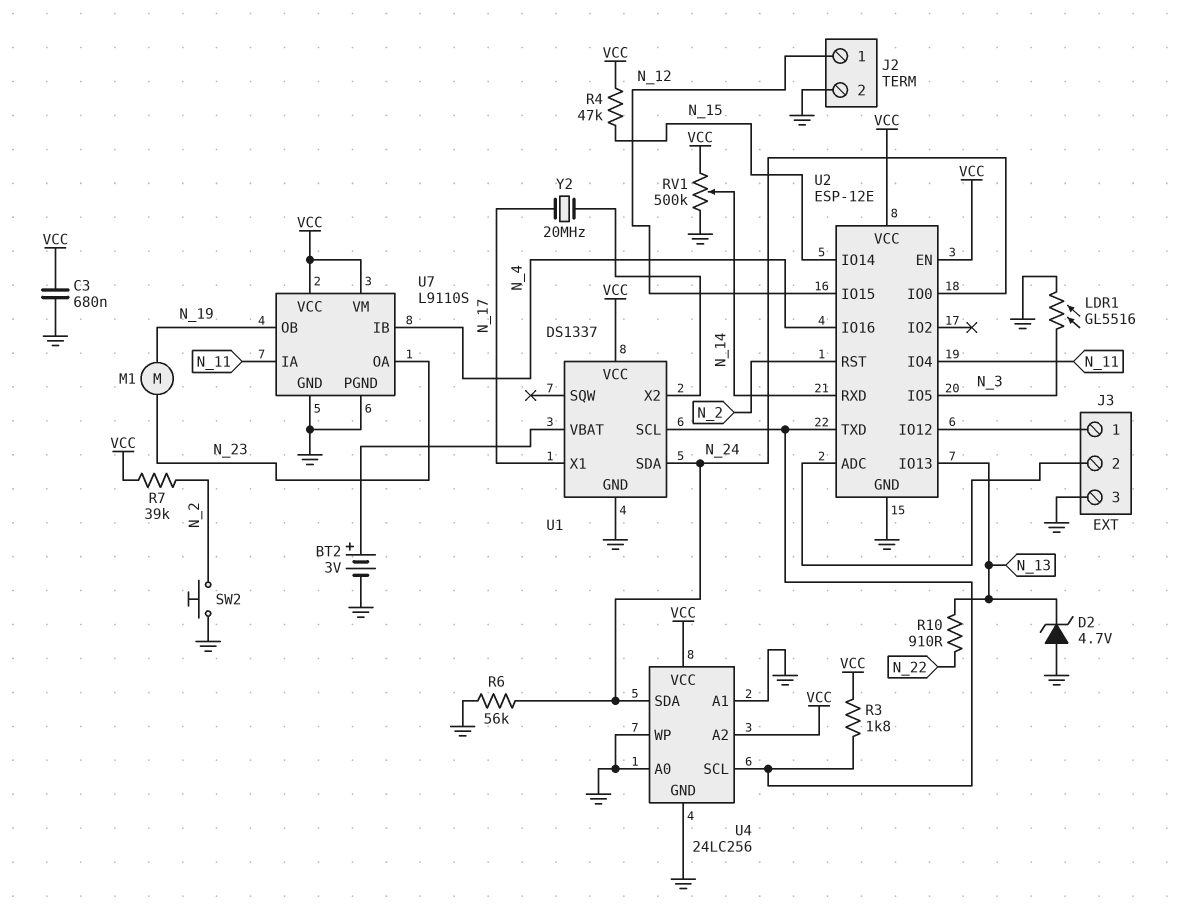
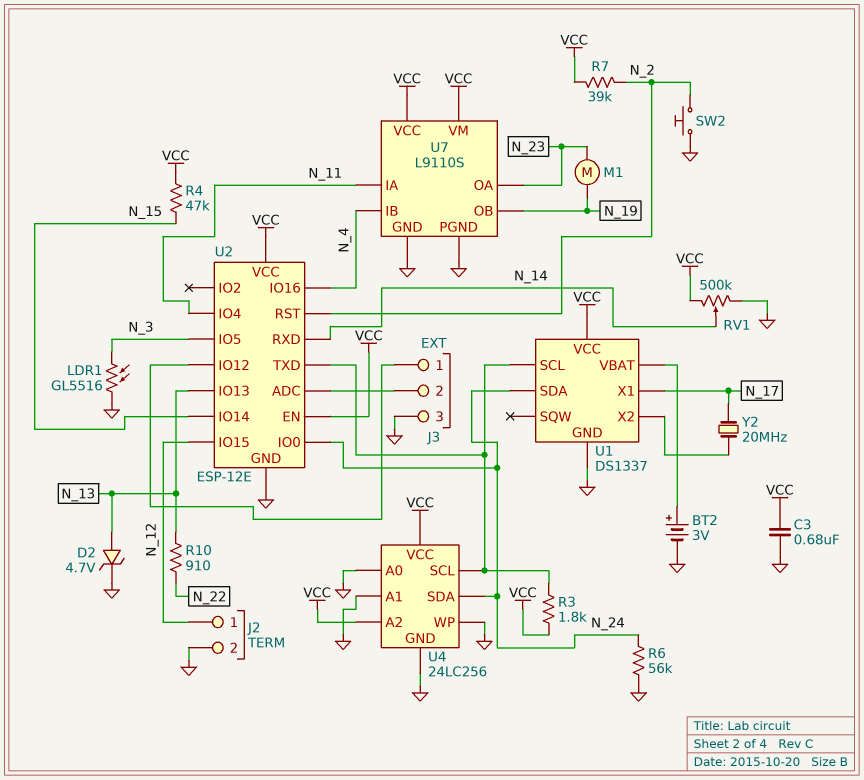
D2: zener 4.7V (A GND, K N_13) -> zener 4.7V (A N_13, K GND)

